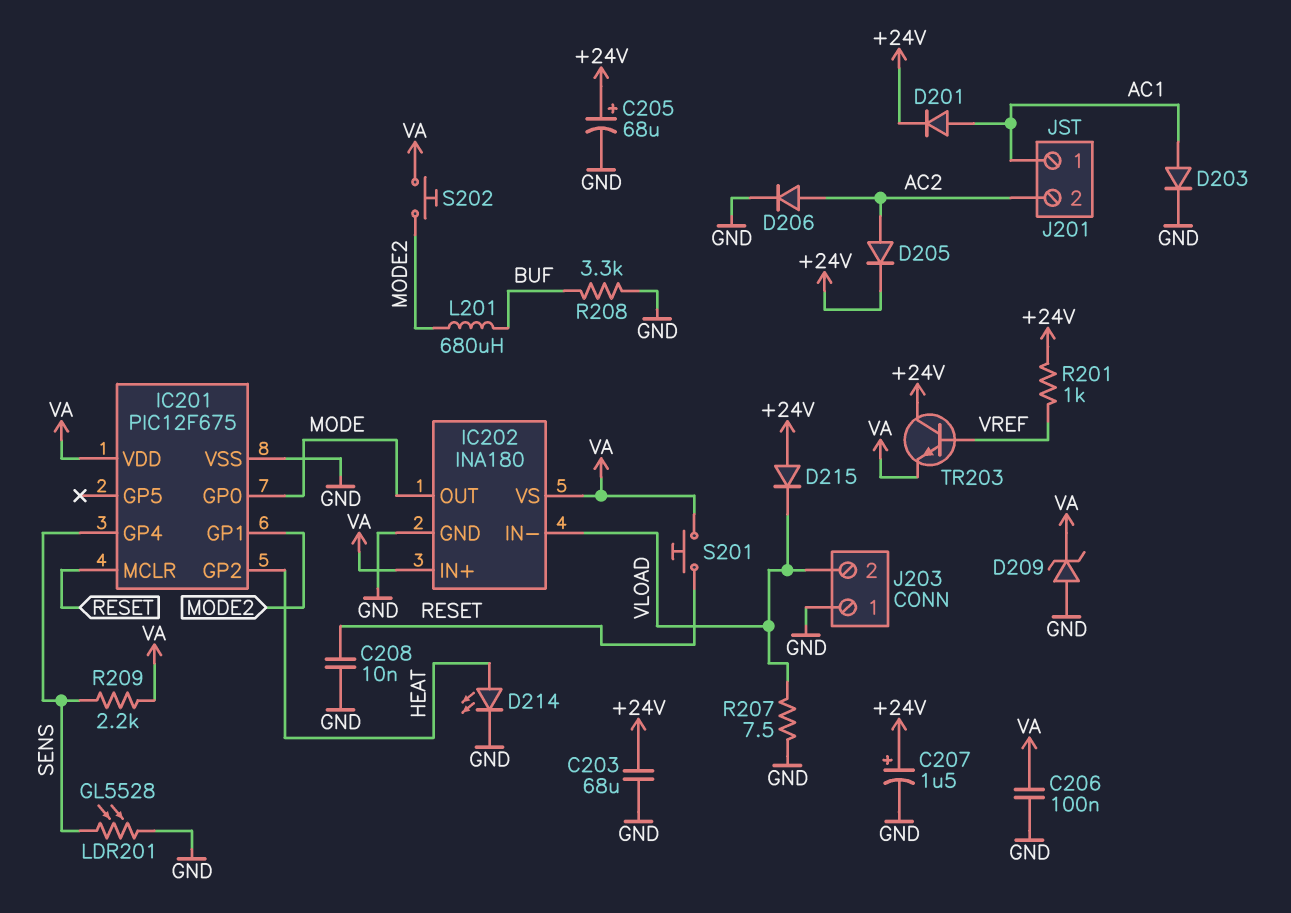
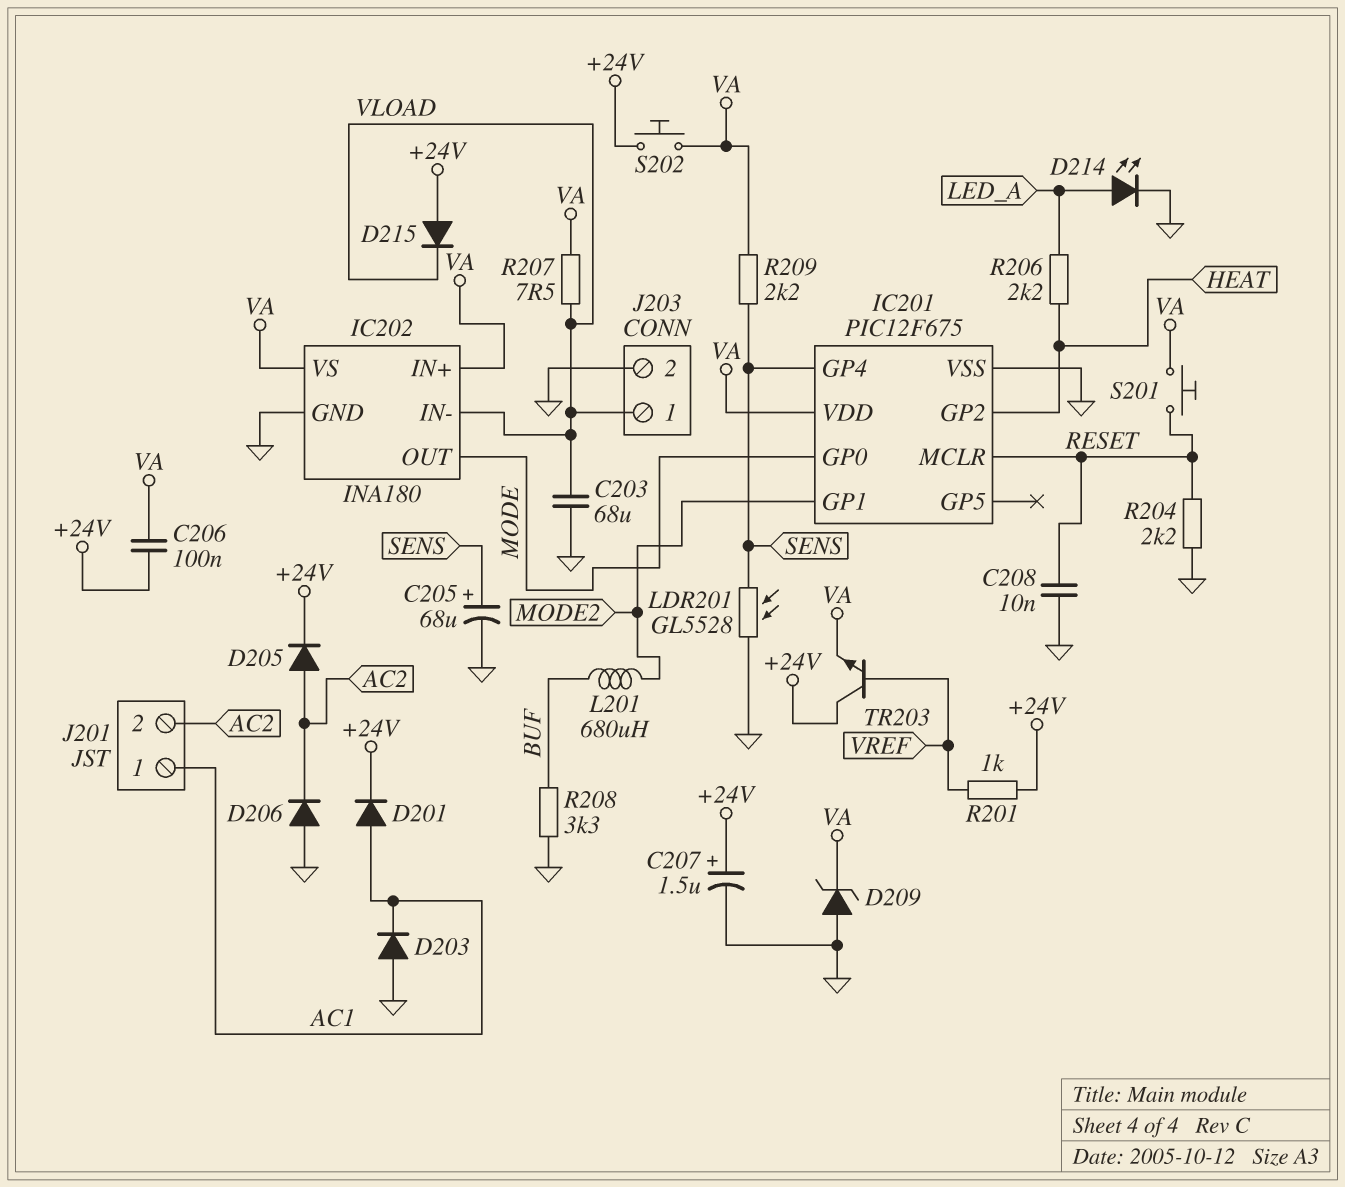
C203: 68uF (+24V, GND) -> 68uF (GND, VLOAD)
C205: 68uF (plus +24V, minus GND) -> 68uF (plus SENS, minus GND)
C206: 100nF (GND, VA) -> 100nF (+24V, VA)
D203: diode (A AC1, K GND) -> diode (A GND, K AC1)
D206: diode (A AC2, K GND) -> diode (A GND, K AC2)
D214: LED (A HEAT, K GND) -> LED (A LED_A, K GND)
J203 pin 1: GND -> VLOAD
J203 pin 2: VLOAD -> GND
R204: none -> 2.2k (GND, RESET)
R206: none -> 2.2k (HEAT, LED_A)
R207: 7.5 (GND, VLOAD) -> 7.5 (VA, VLOAD)
S202: button (MODE2, VA) -> button (+24V, VA)

